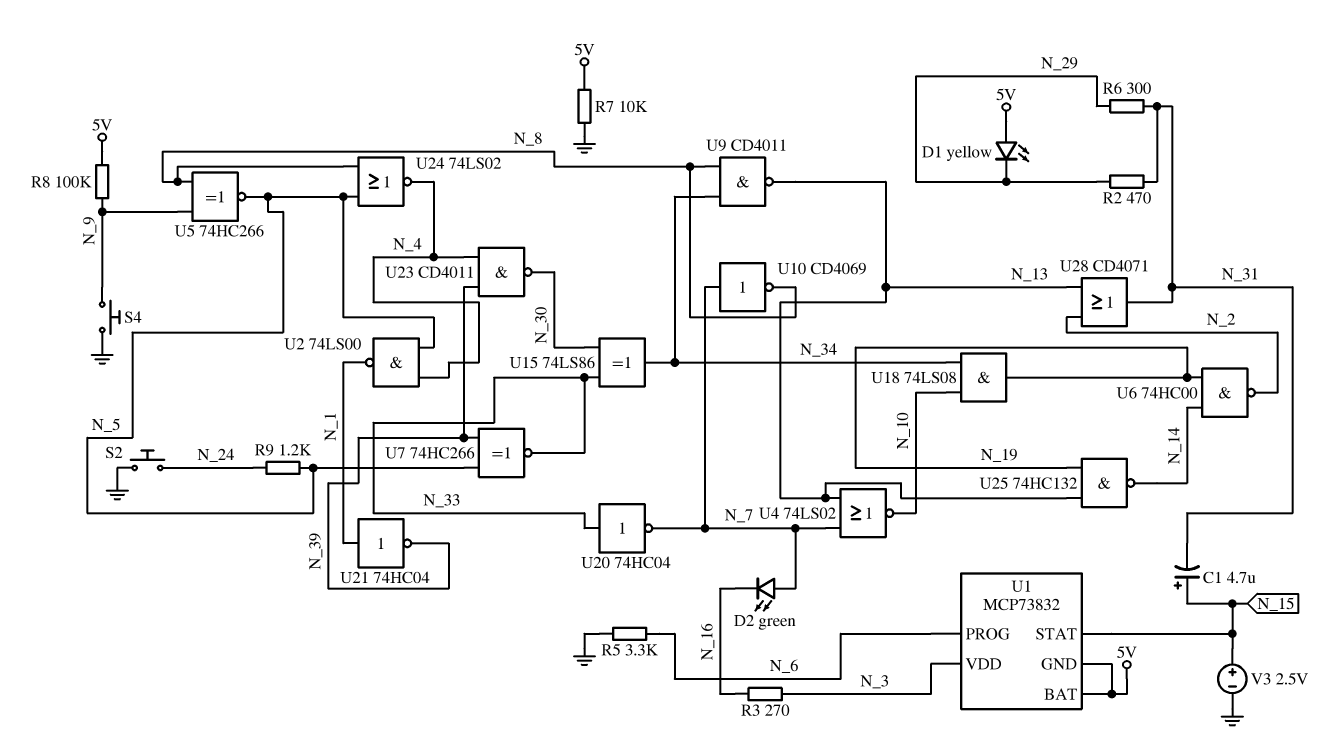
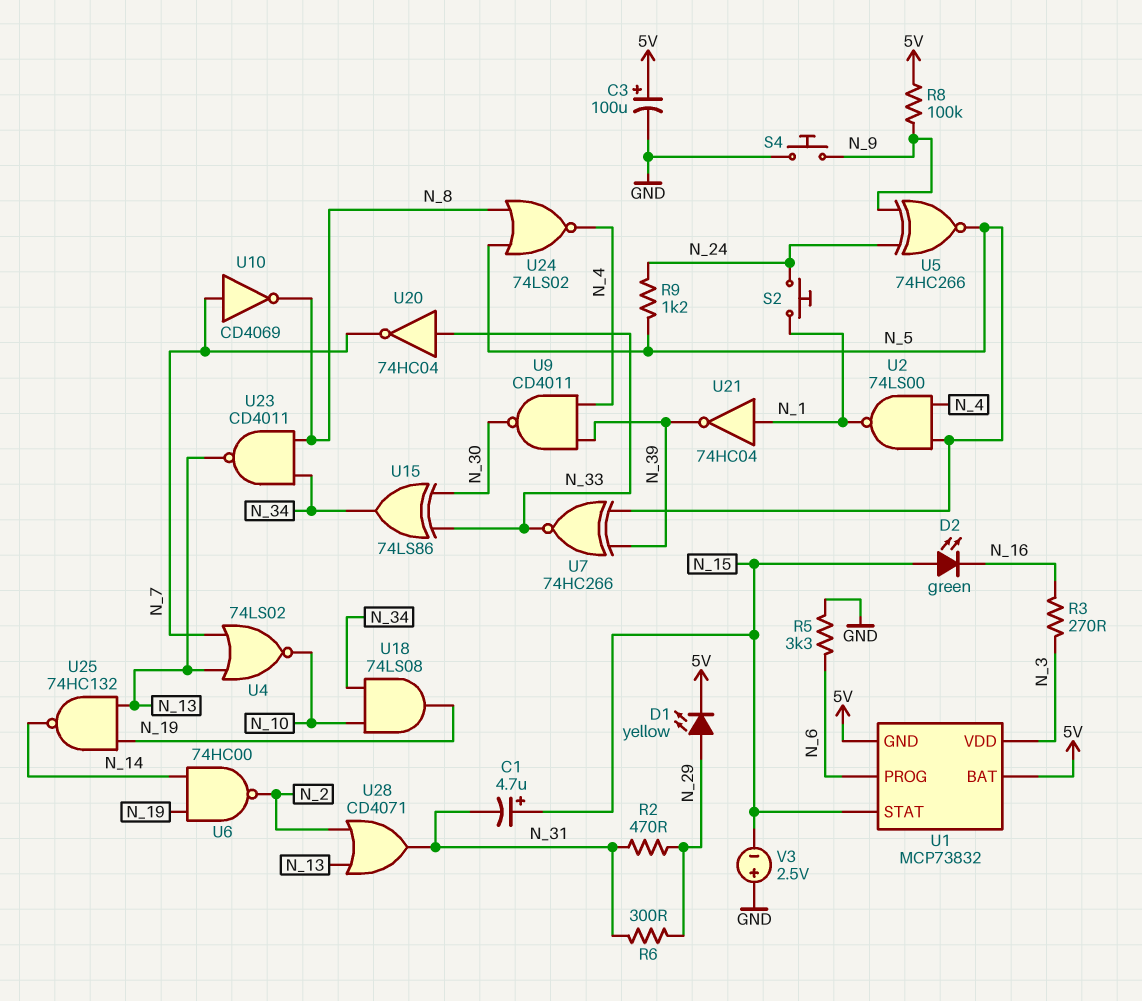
C3: none -> 100uF (plus 5V, minus GND)
D1: LED yellow (A 5V, K N_29) -> LED yellow (A N_29, K 5V)
D2: LED green (A N_7, K N_16) -> LED green (A N_15, K N_16)
R7: 10k (5V, GND) -> none
S2: button (GND, N_24) -> button (N_1, N_24)
U5: XNOR 74HC266 (in N_8, in N_9, out N_5) -> XNOR 74HC266 (in N_9, in N_24, out N_5)
U9: NAND CD4011 (in N_8, in N_34, out N_13) -> NAND CD4011 (in N_4, in N_39, out N_30)
U23: NAND CD4011 (in N_4, in N_39, out N_30) -> NAND CD4011 (in N_8, in N_34, out N_13)
V3: 2.5V (plus N_15, minus GND) -> 2.5V (plus GND, minus N_15)

